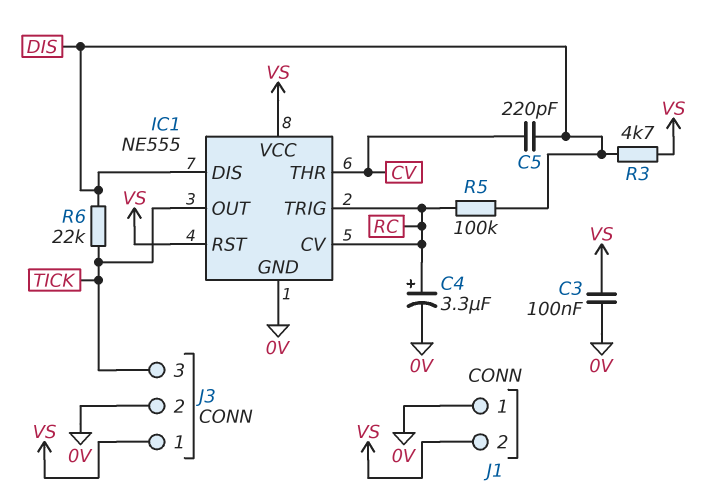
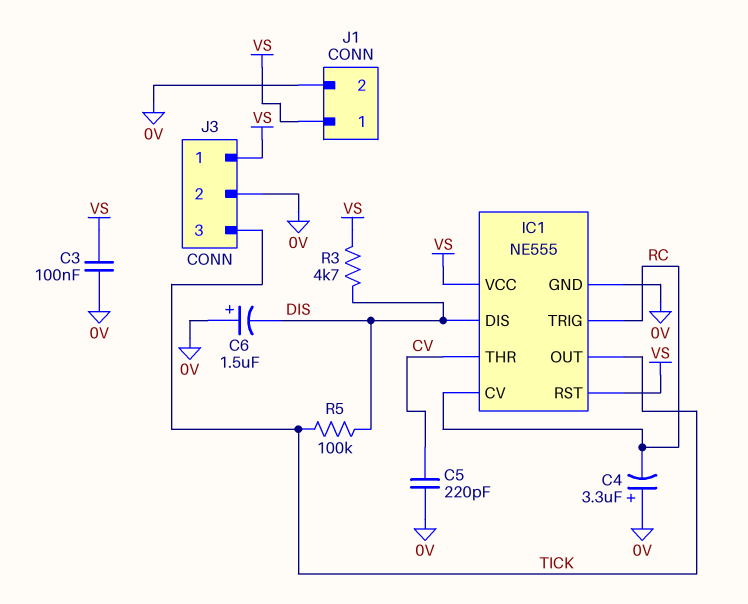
C4: 3.3uF (plus RC, minus 0V) -> 3.3uF (plus 0V, minus RC)
C5: 220pF (CV, DIS) -> 220pF (0V, CV)
C6: none -> 1.5uF (plus 0V, minus DIS)
J1 pin 1: 0V -> VS
J1 pin 2: VS -> 0V
R5: 100k (DIS, RC) -> 100k (DIS, TICK)
R6: 22k (DIS, TICK) -> none

